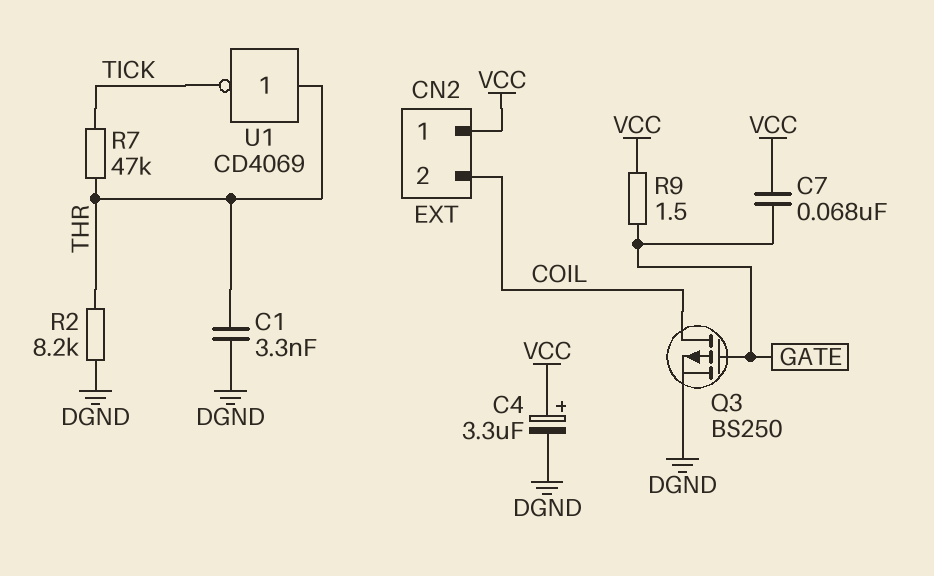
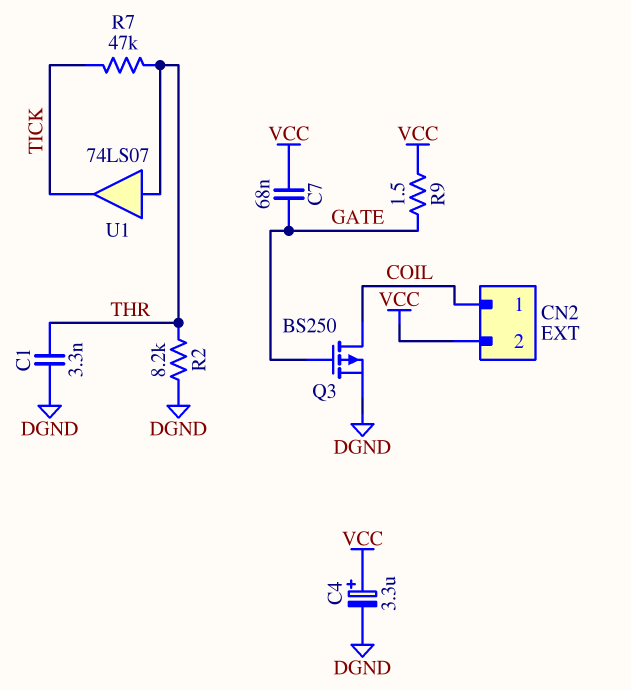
CN2 pin 1: VCC -> COIL
CN2 pin 2: COIL -> VCC
U1: NOT CD4069 (in THR, out TICK) -> buffer 74LS07 (in THR, out TICK)

